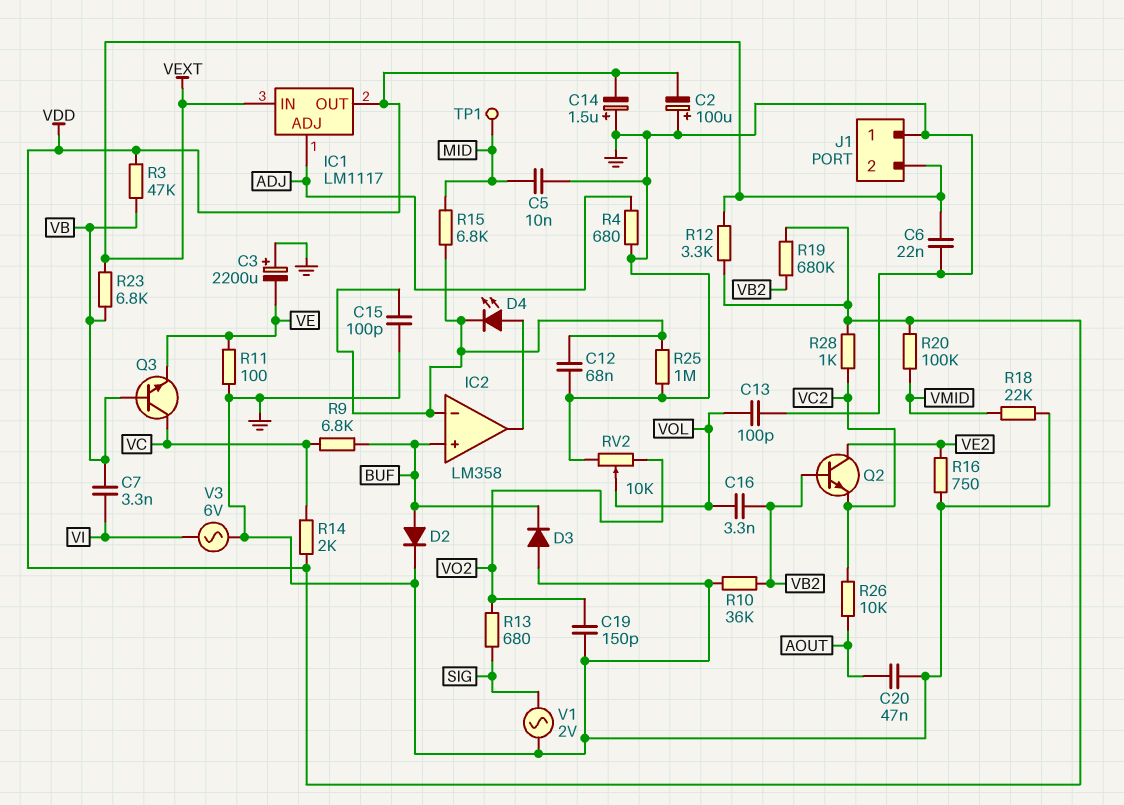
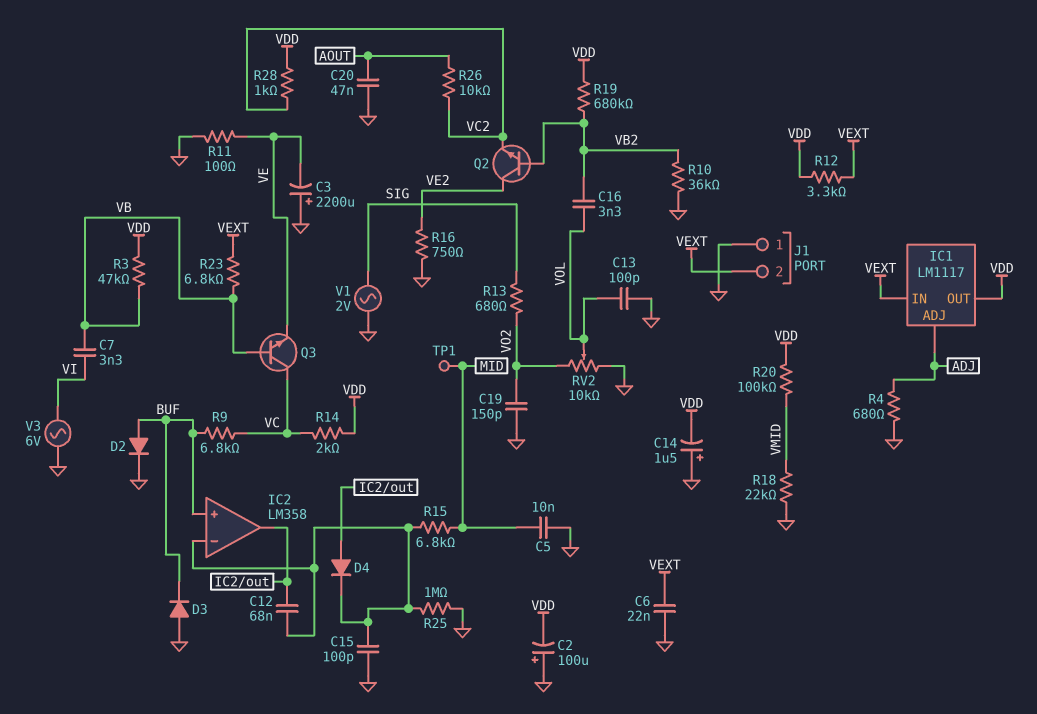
C12: 68nF (GND, IC2/in-) -> 68nF (IC2/in-, IC2/out)
D4: LED (A IC2/out, K IC2/in-) -> diode (A IC2/out, K IC2/in-)

